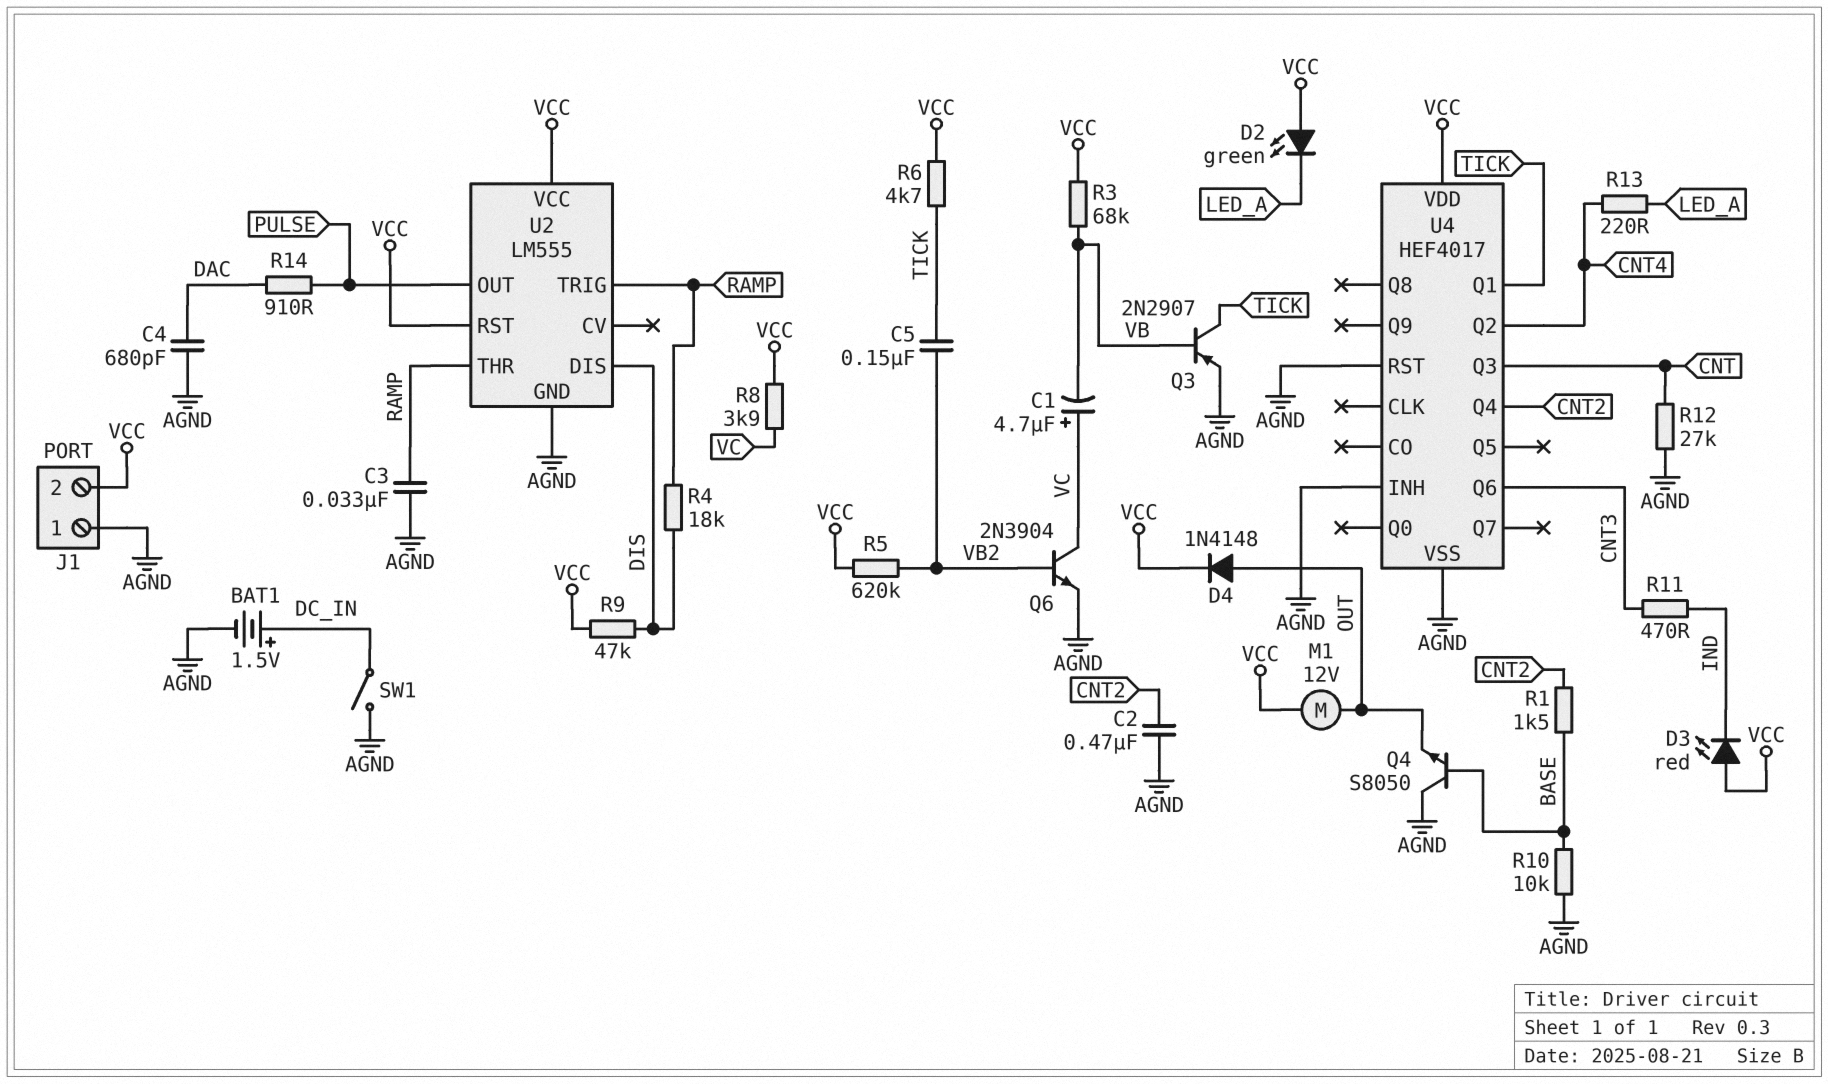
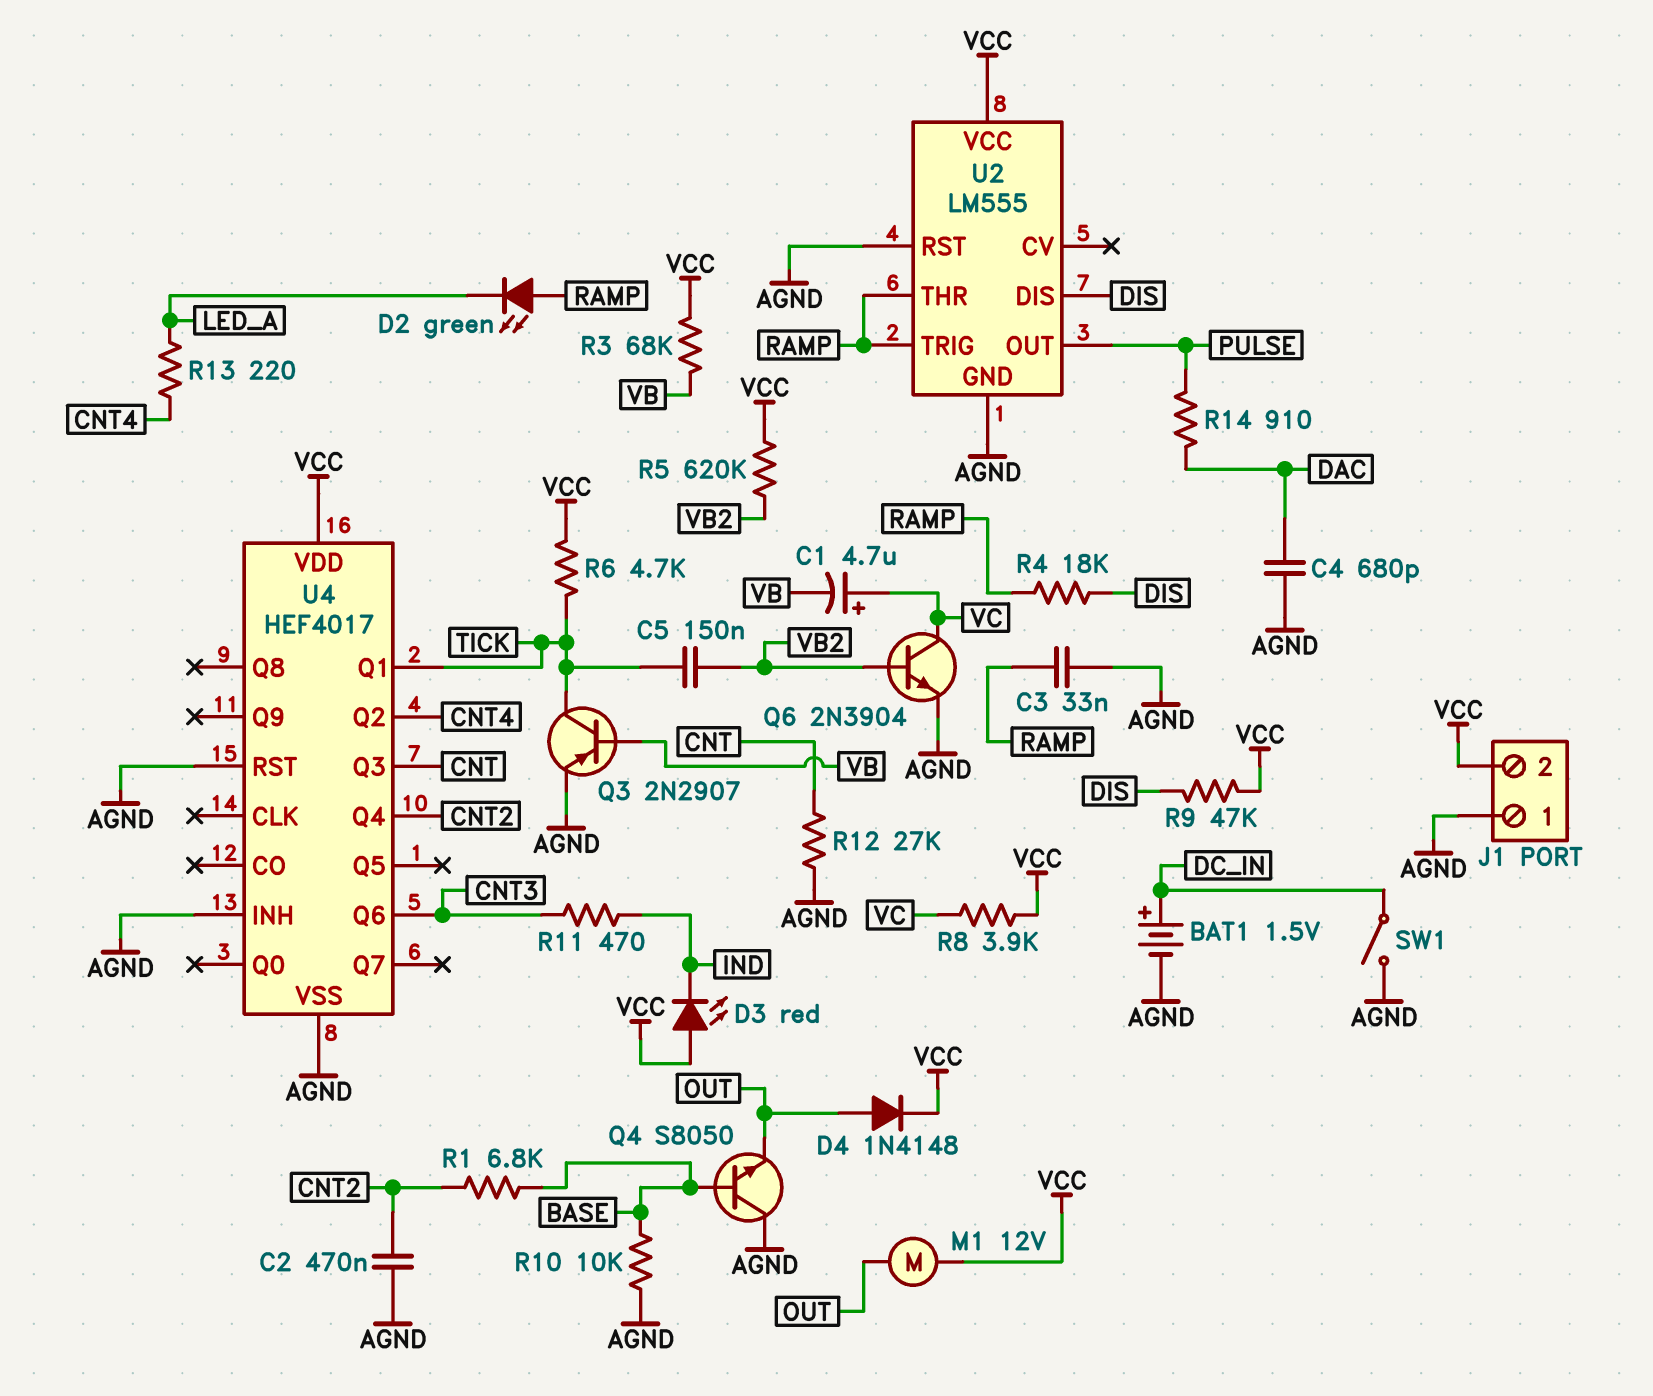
D2: LED green (A VCC, K LED_A) -> LED green (A RAMP, K LED_A)
R1: 1.5k (BASE, CNT2) -> 6.8k (BASE, CNT2)
U2 pin RST: VCC -> AGND

